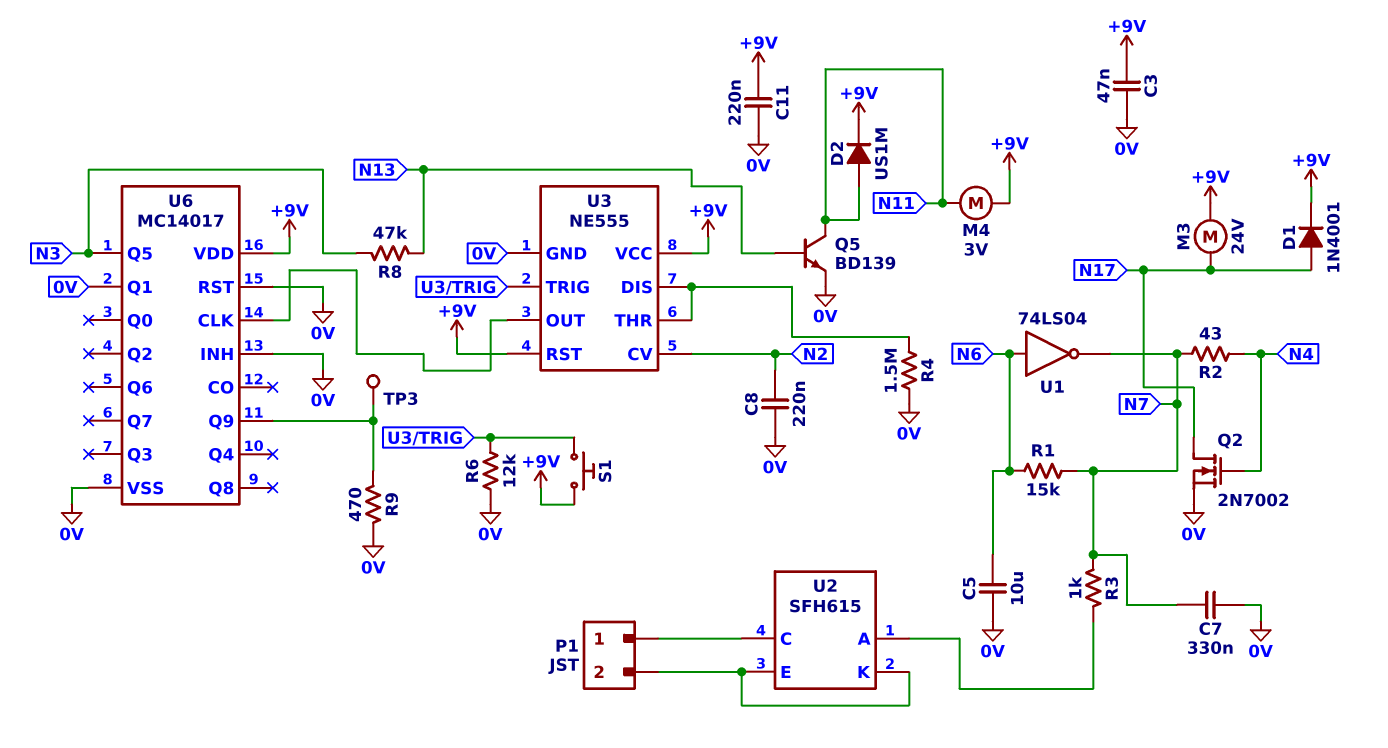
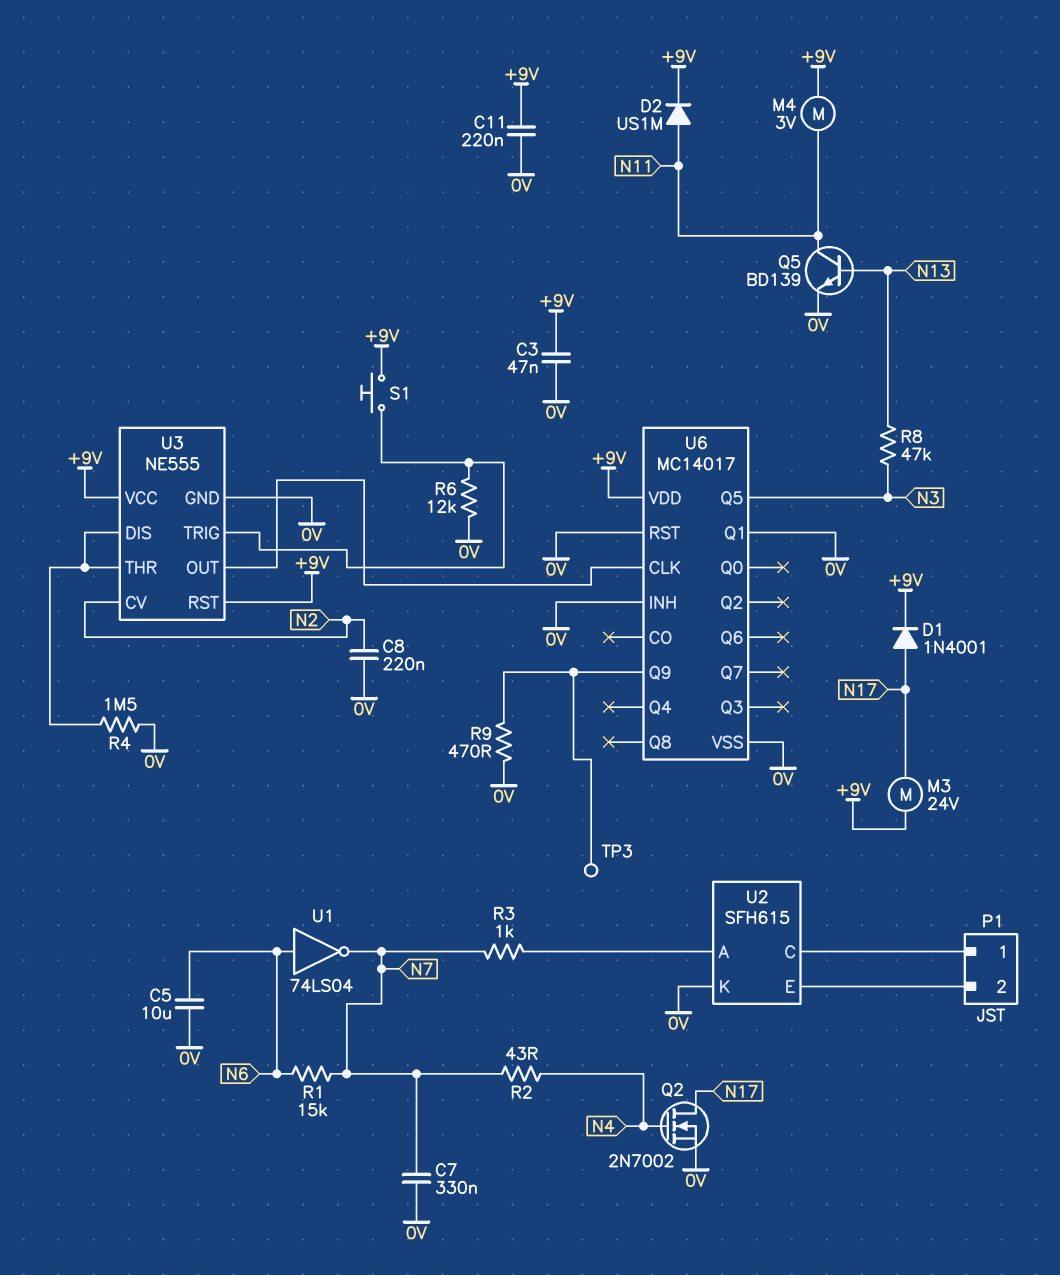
U2 pin K: P1/2 -> 0V

